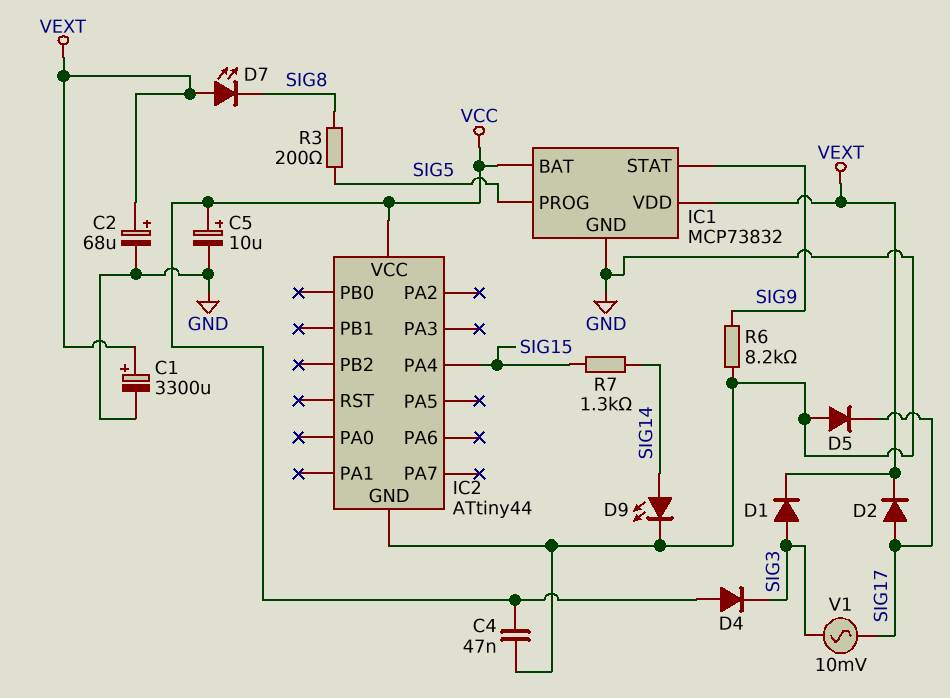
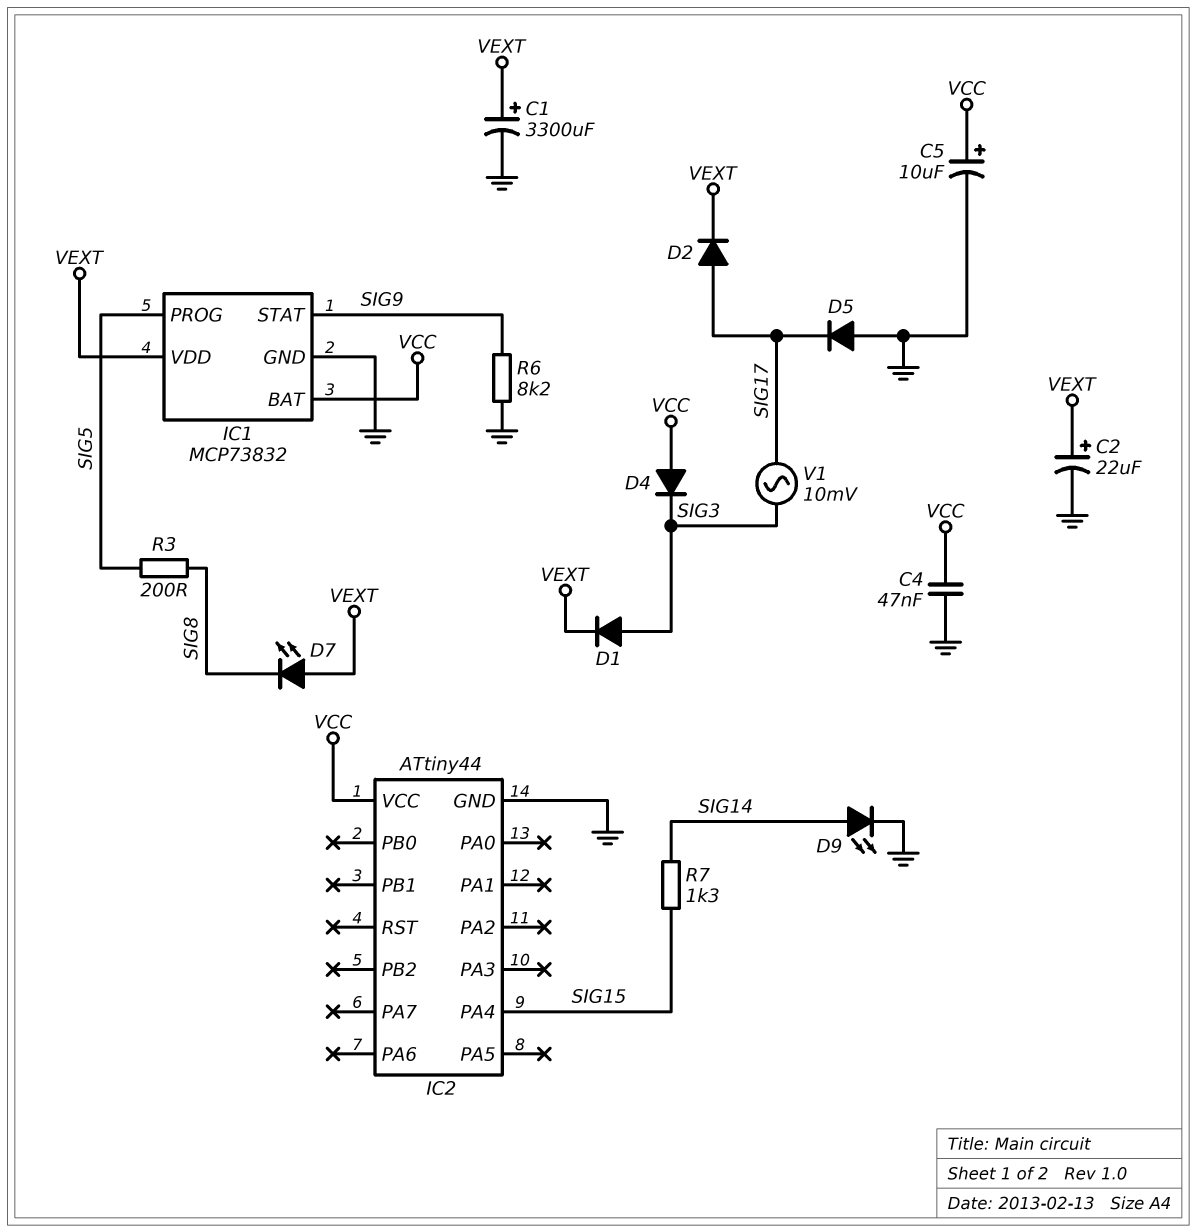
C2: 68uF (plus VEXT, minus GND) -> 22uF (plus VEXT, minus GND)

